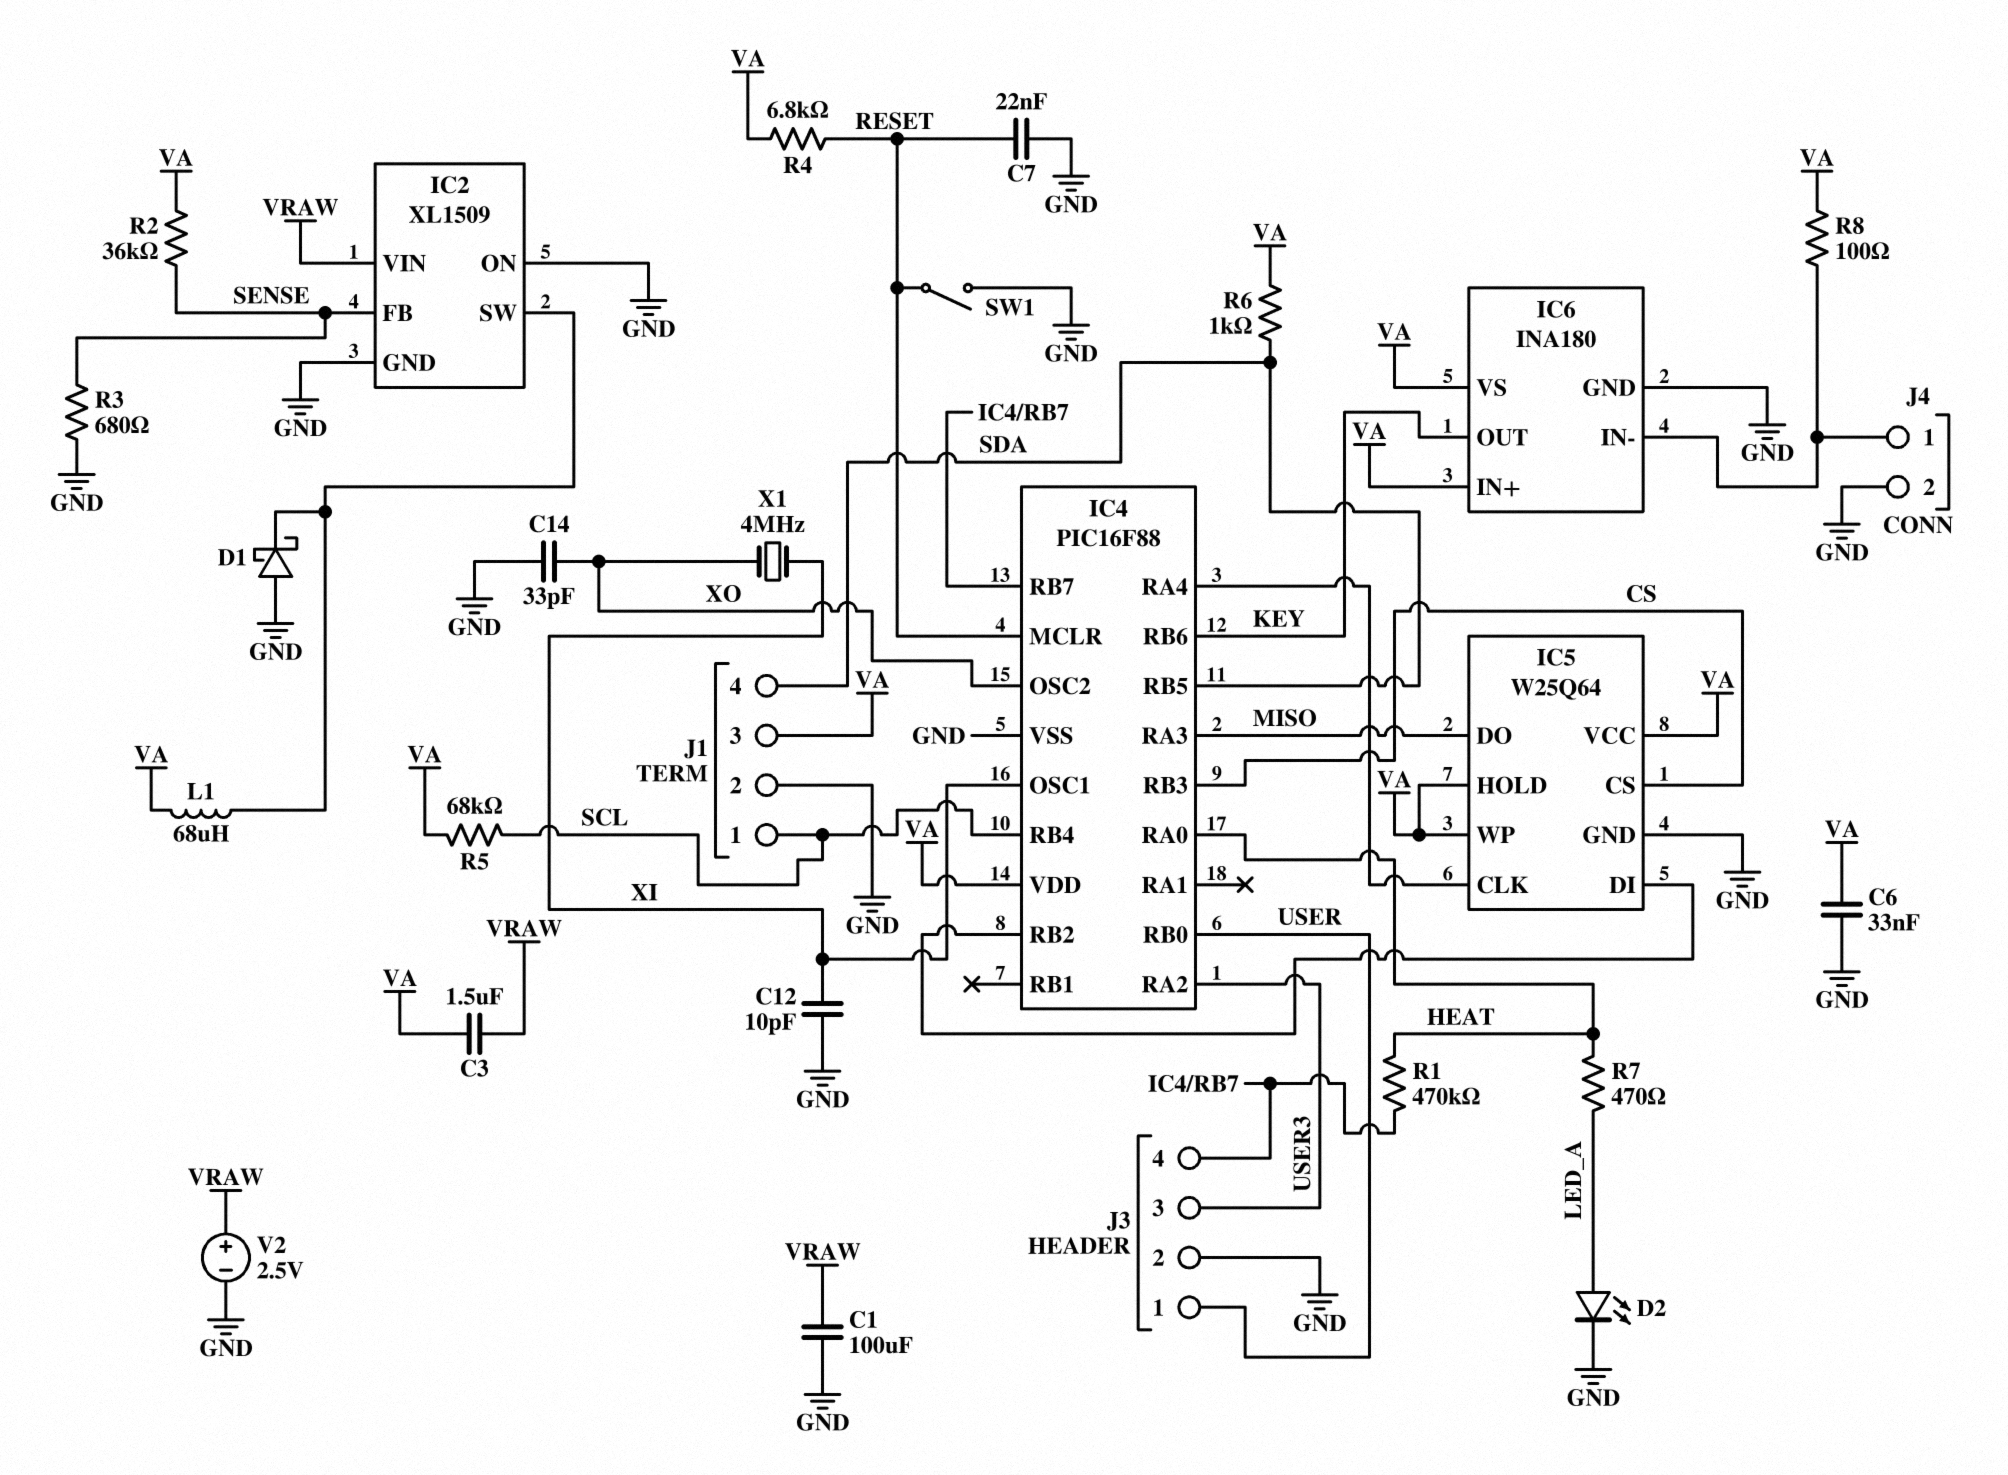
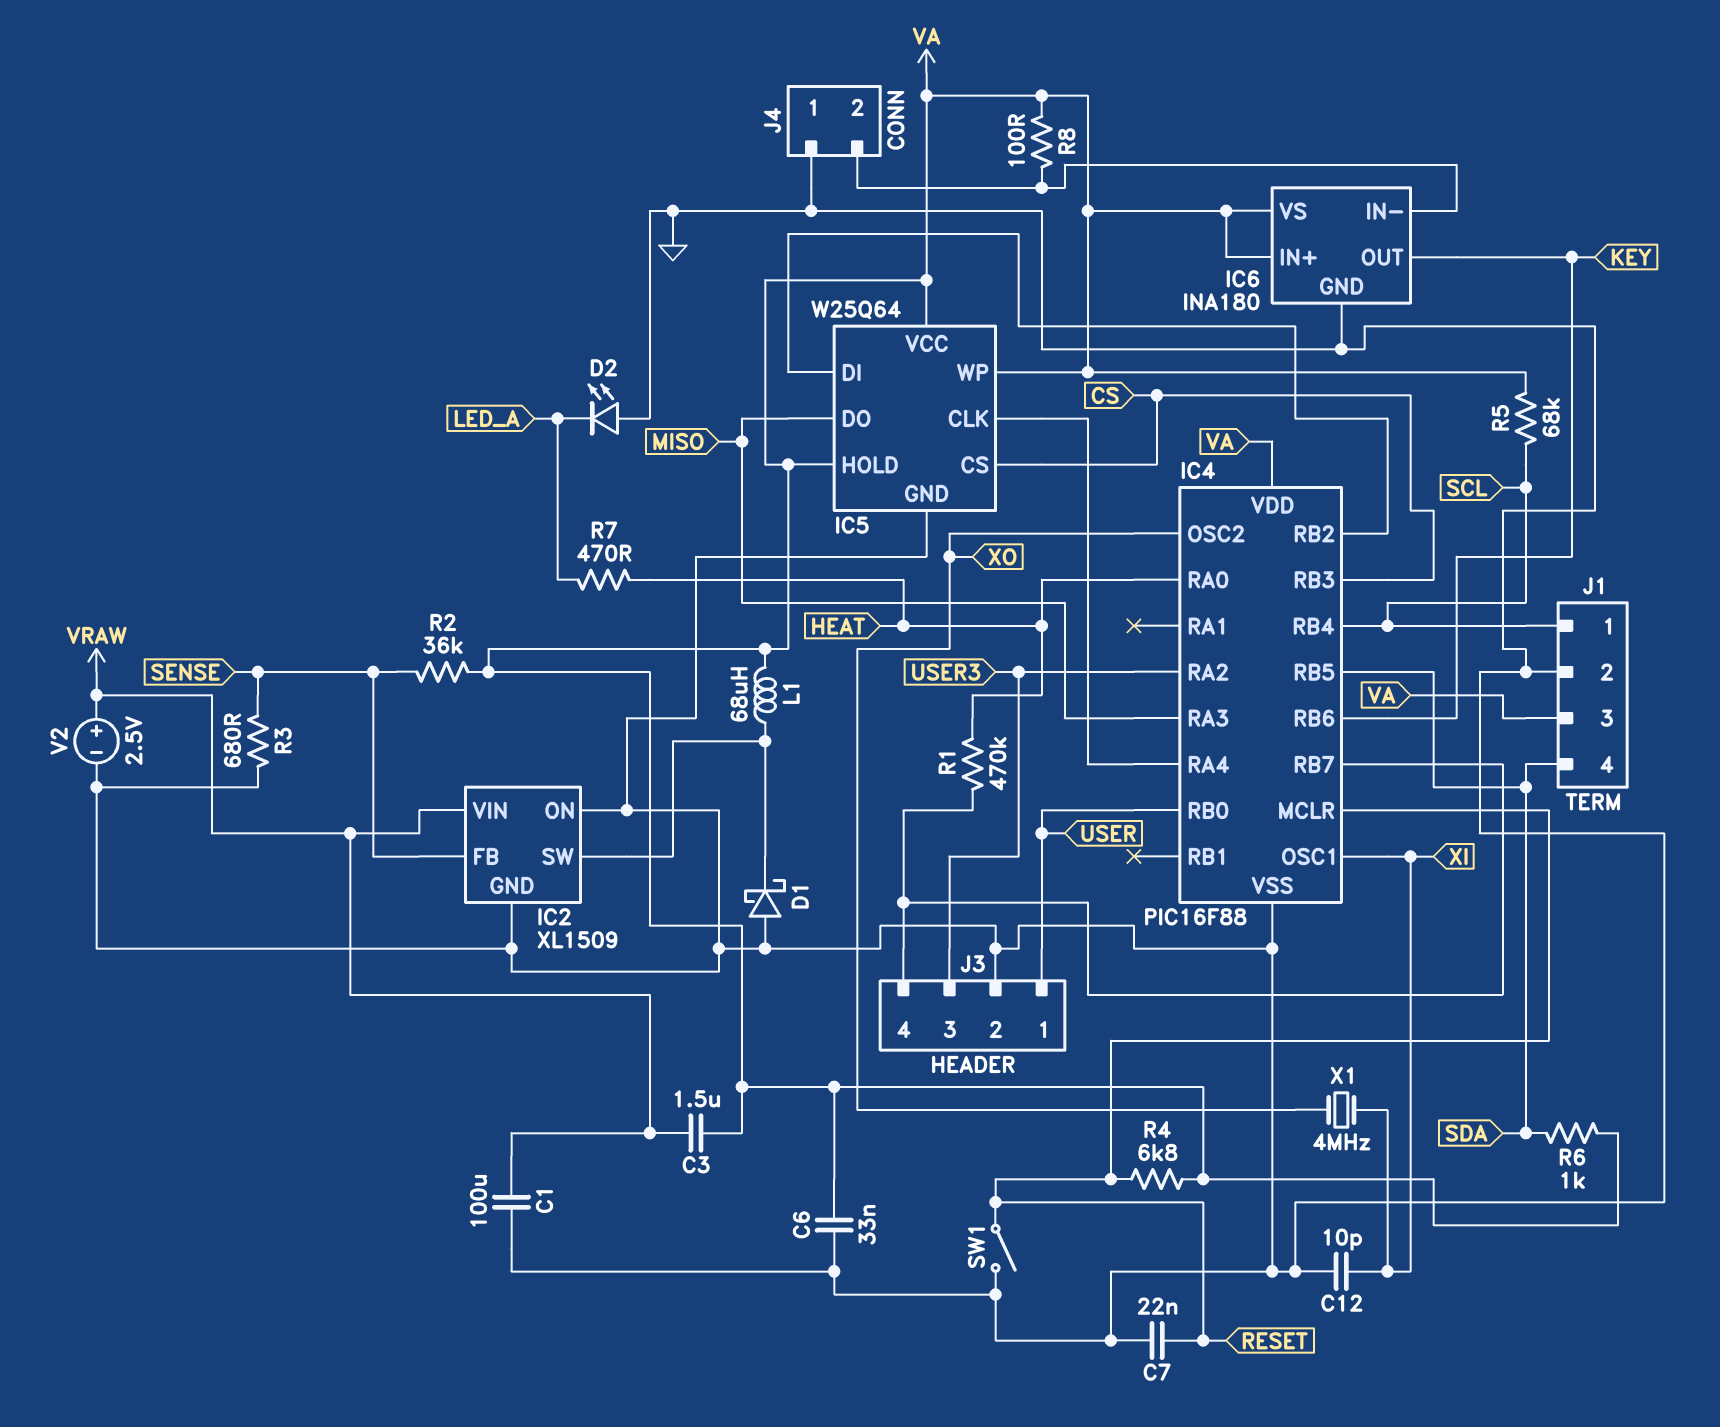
C14: 33pF (GND, XO) -> none
D2: LED (A LED_A, K GND) -> LED (A GND, K LED_A)
J4 pin 1: IC6/IN- -> GND
J4 pin 2: GND -> IC6/IN-

